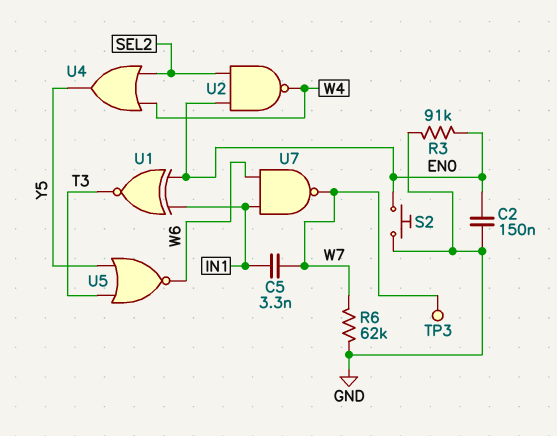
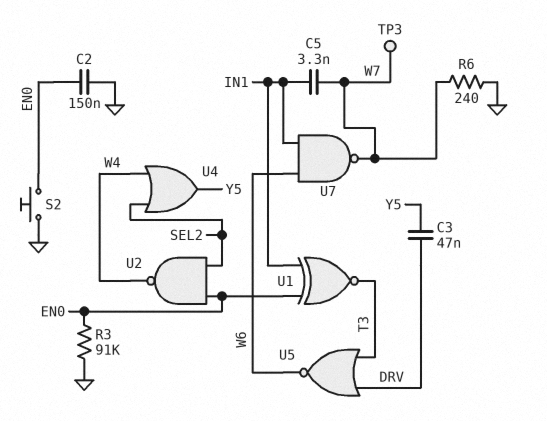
C3: none -> 47nF (DRV, Y5)
R6: 62k (GND, W7) -> 240 (GND, W7)
U5: NOR (in T3, in Y5, out W6) -> NOR (in DRV, in T3, out W6)

